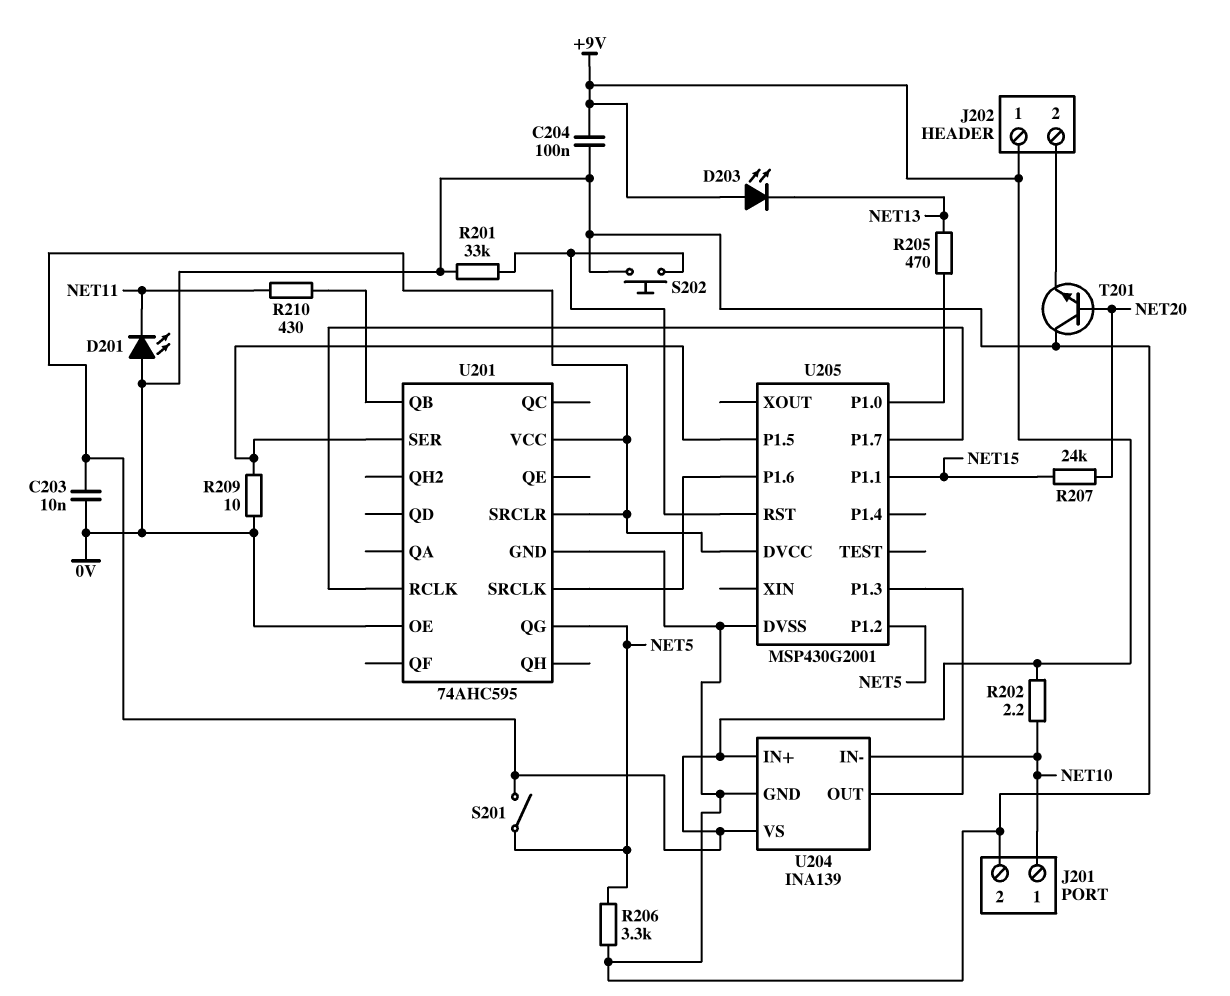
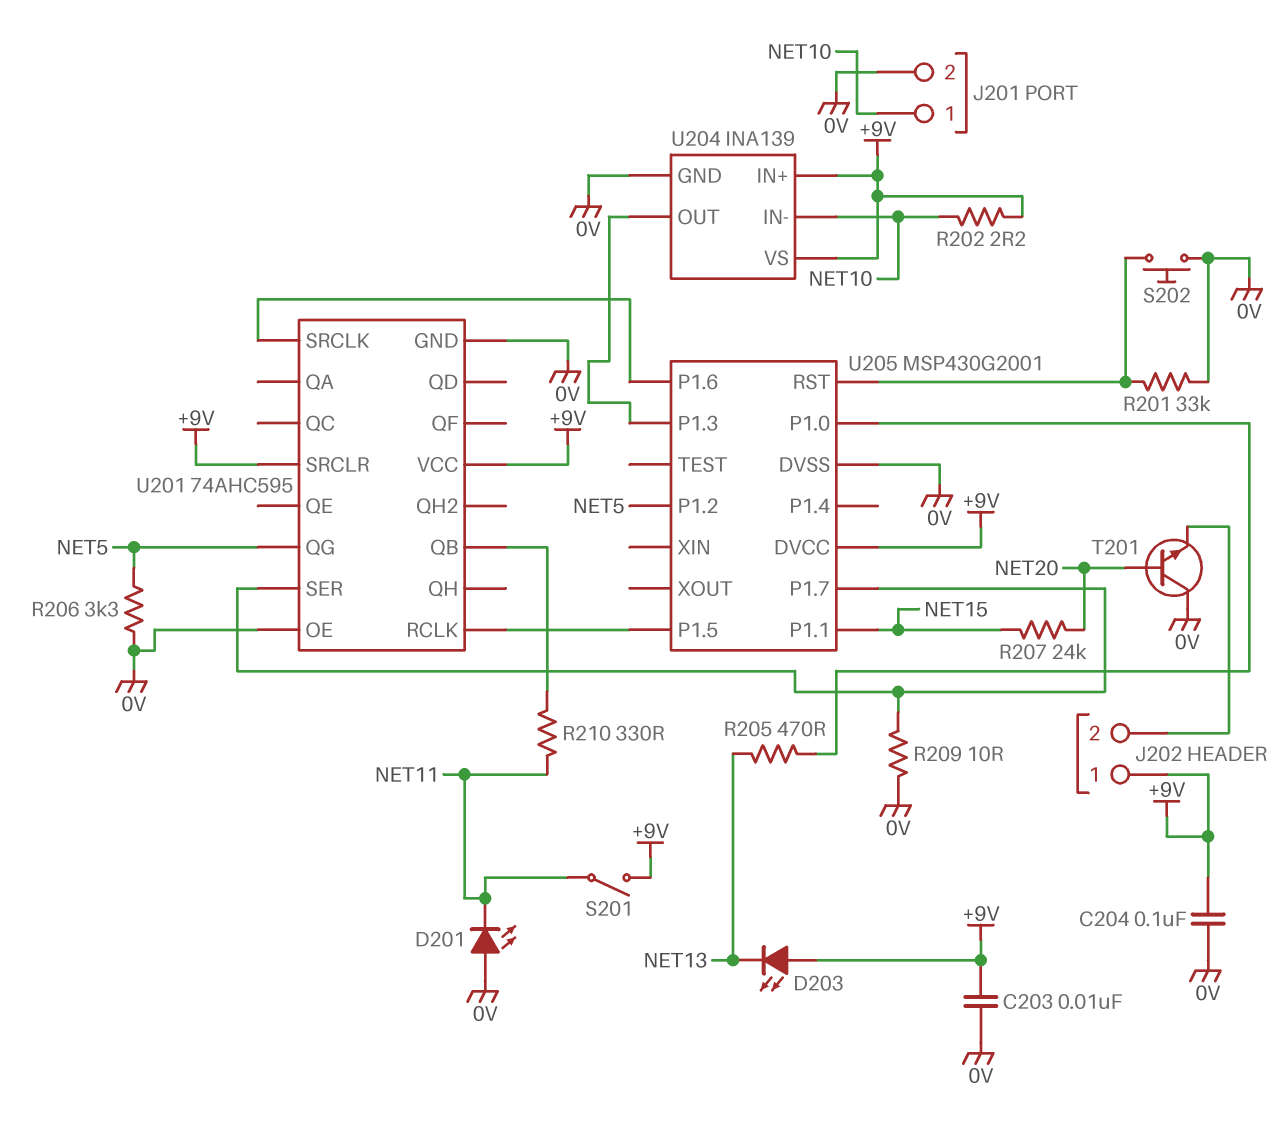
R210: 430 (NET11, U201/QB) -> 330 (NET11, U201/QB)
S201: switch (+9V, NET5) -> switch (+9V, NET11)
U205 pin P1.5: U201/SER -> U201/RCLK
U205 pin P1.7: U201/RCLK -> U201/SER

